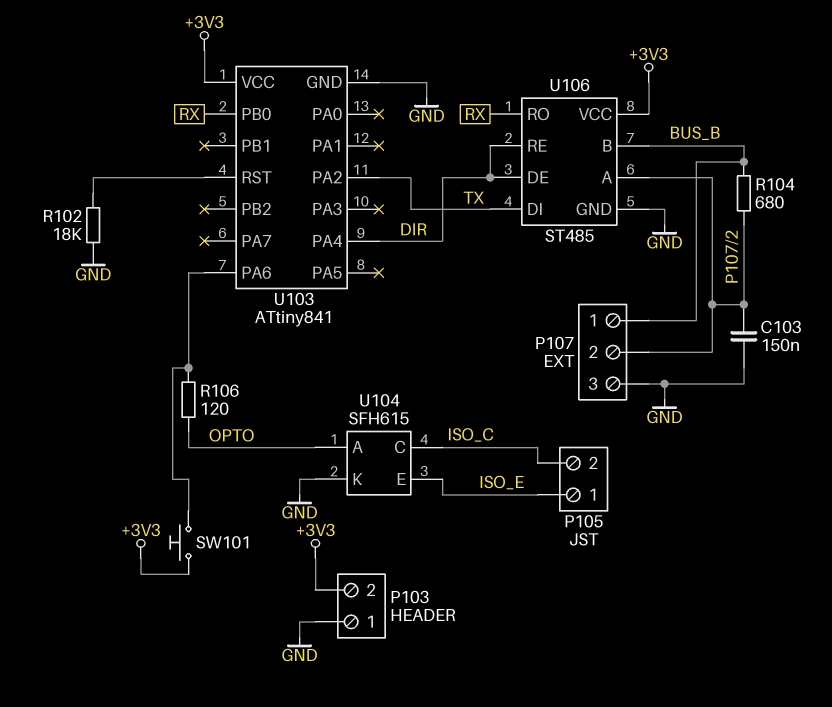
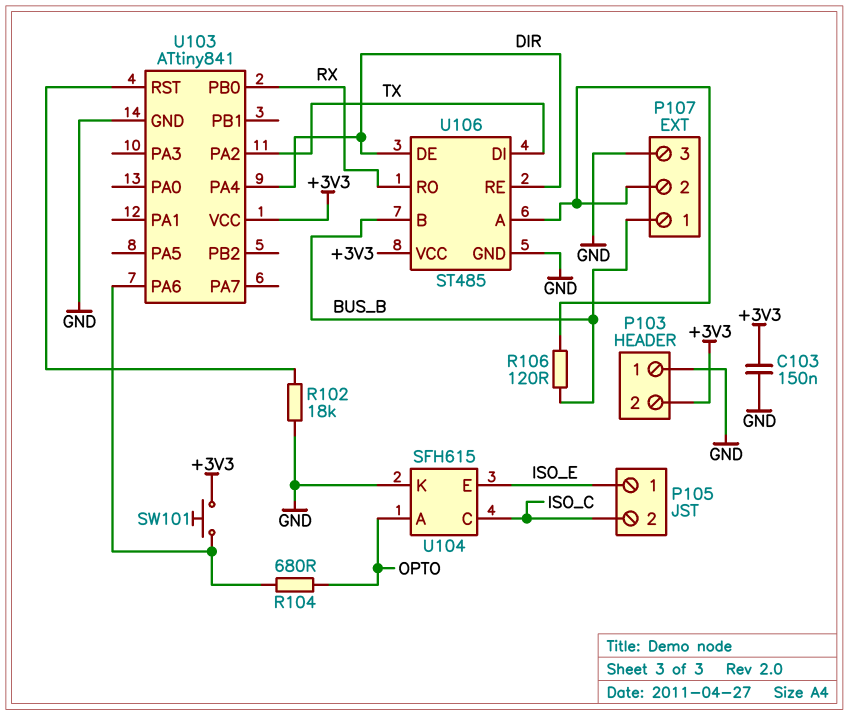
C103: 150nF (GND, P107/2) -> 150nF (+3V3, GND)
R104: 680 (BUS_B, P107/2) -> 680 (OPTO, U103/PA6)
R106: 120 (OPTO, U103/PA6) -> 120 (BUS_B, P107/2)

